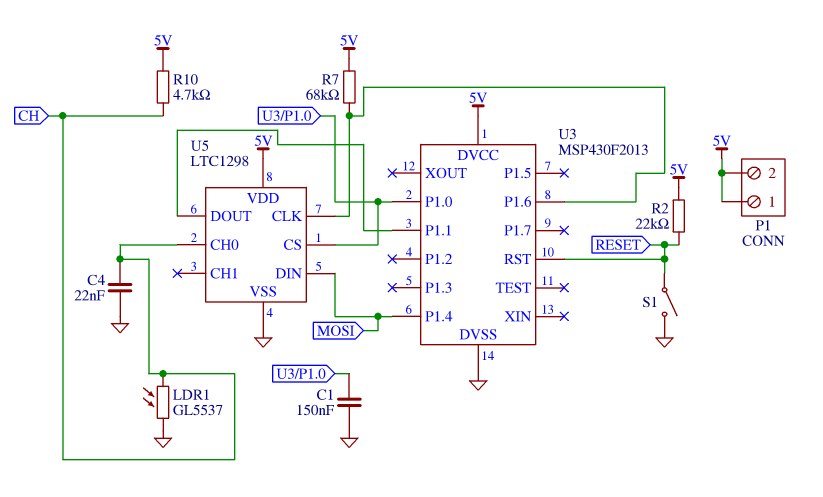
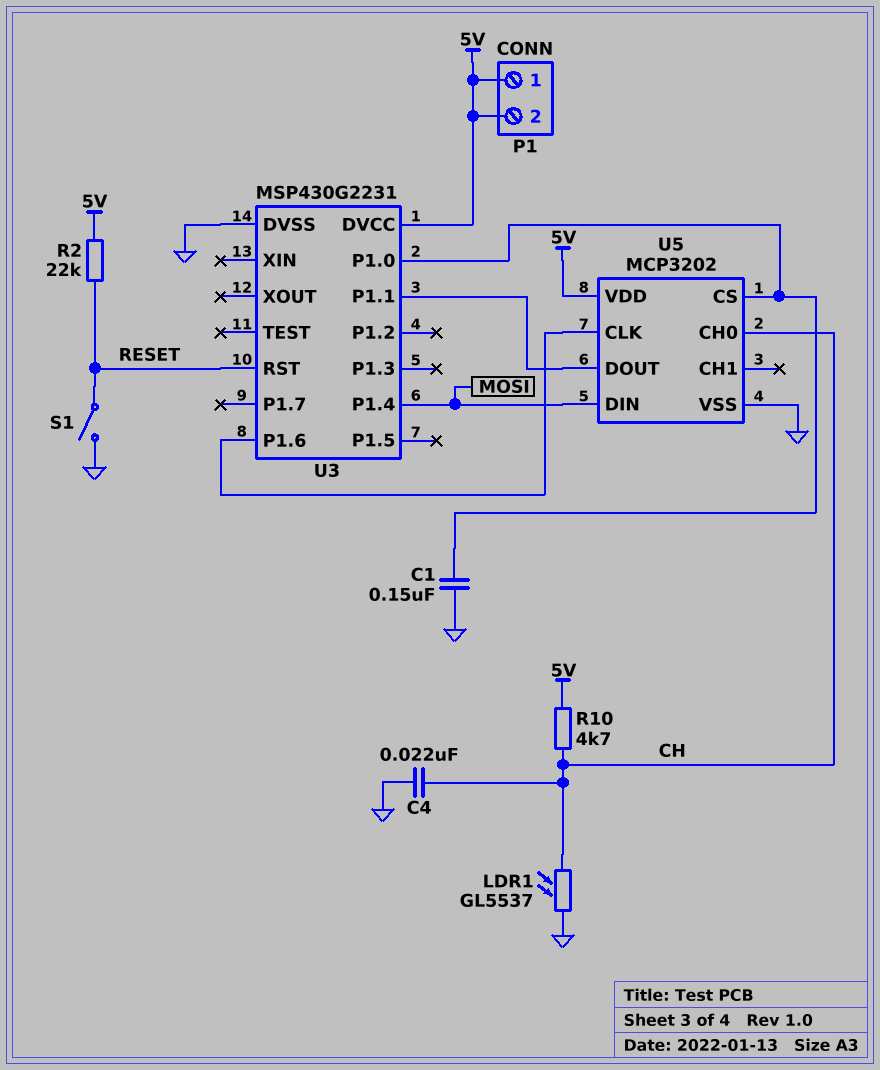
R7: 68k (5V, U3/P1.6) -> none
U3: MSP430F2013 -> MSP430G2231
U5: LTC1298 -> MCP3202

